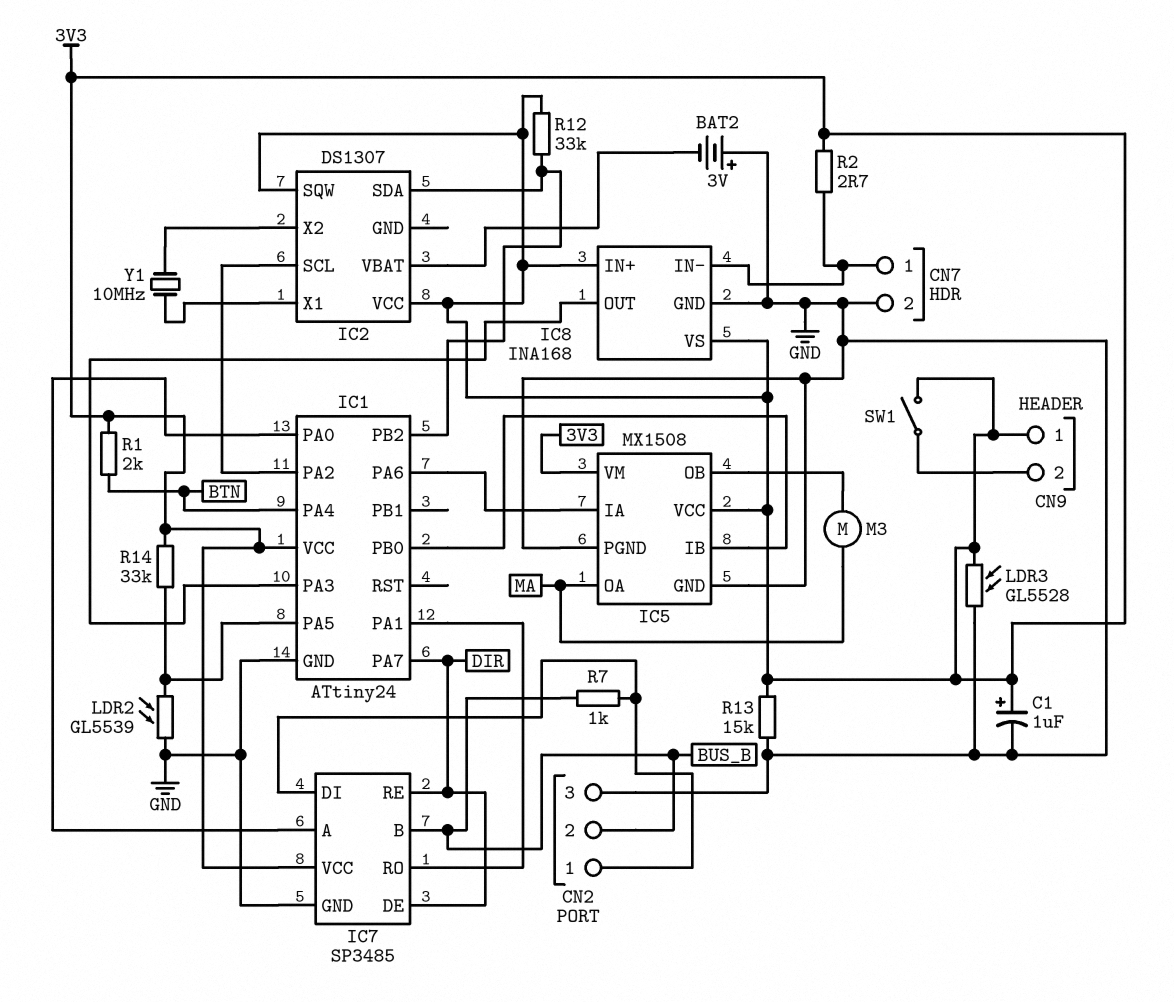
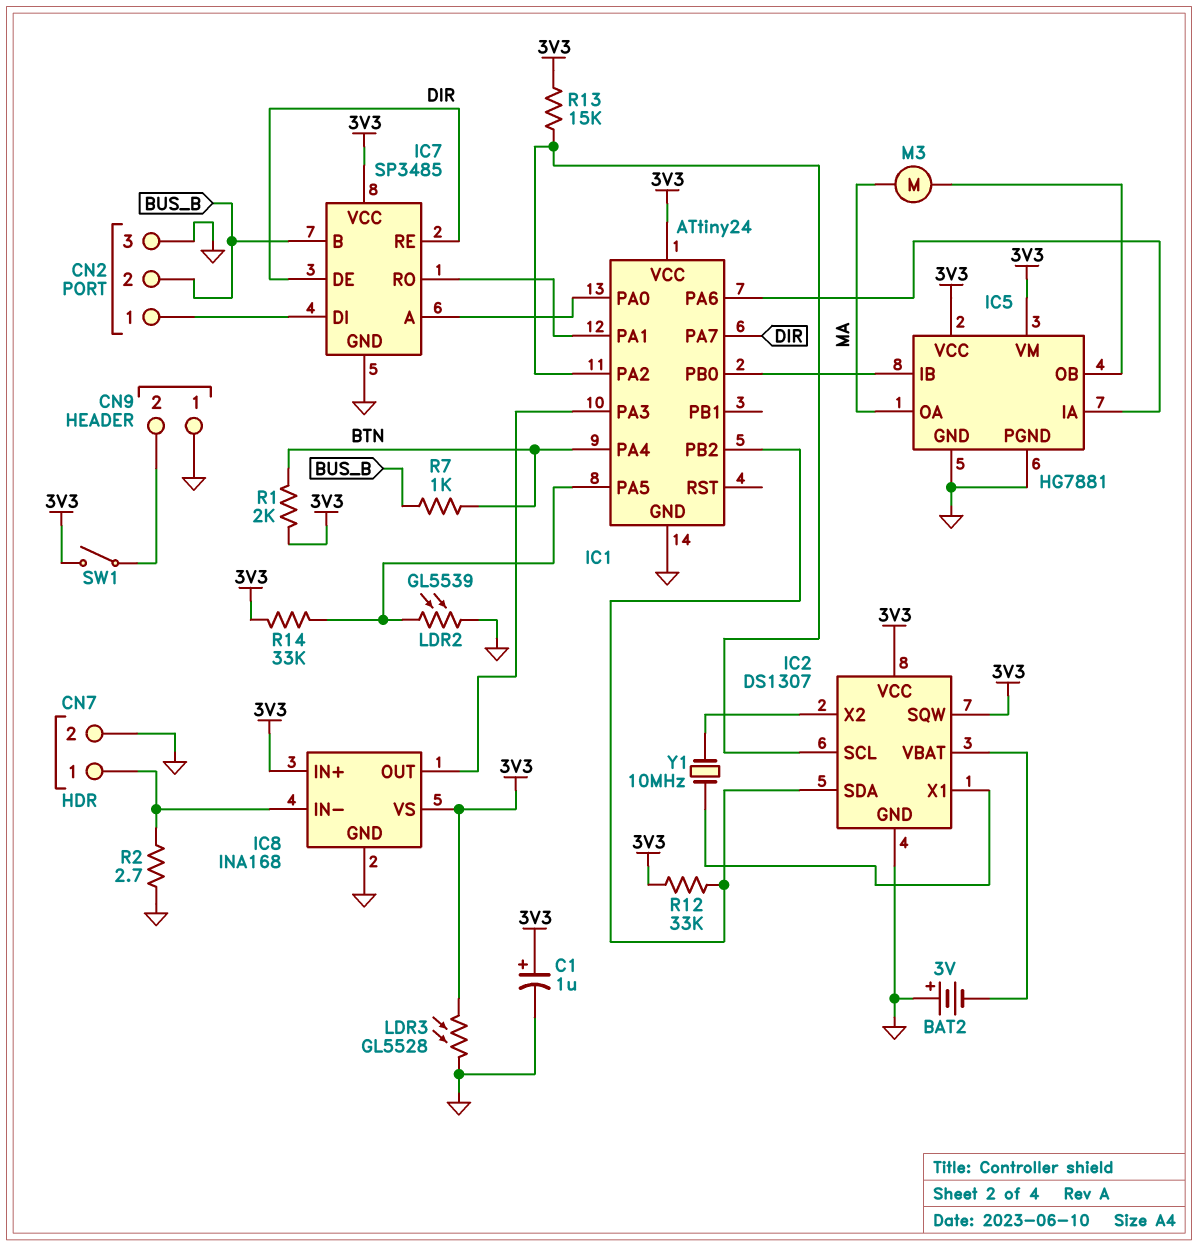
CN9 pin 1: 3V3 -> GND
IC2 pin GND: none -> GND
IC5: MX1508 -> HG7881
R2: 2.7 (3V3, CN7/1) -> 2.7 (CN7/1, GND)
R7: 1k (BUS_B, CN2/1) -> 1k (BTN, BUS_B)
R13: 15k (3V3, GND) -> 15k (3V3, IC1/PA2)

